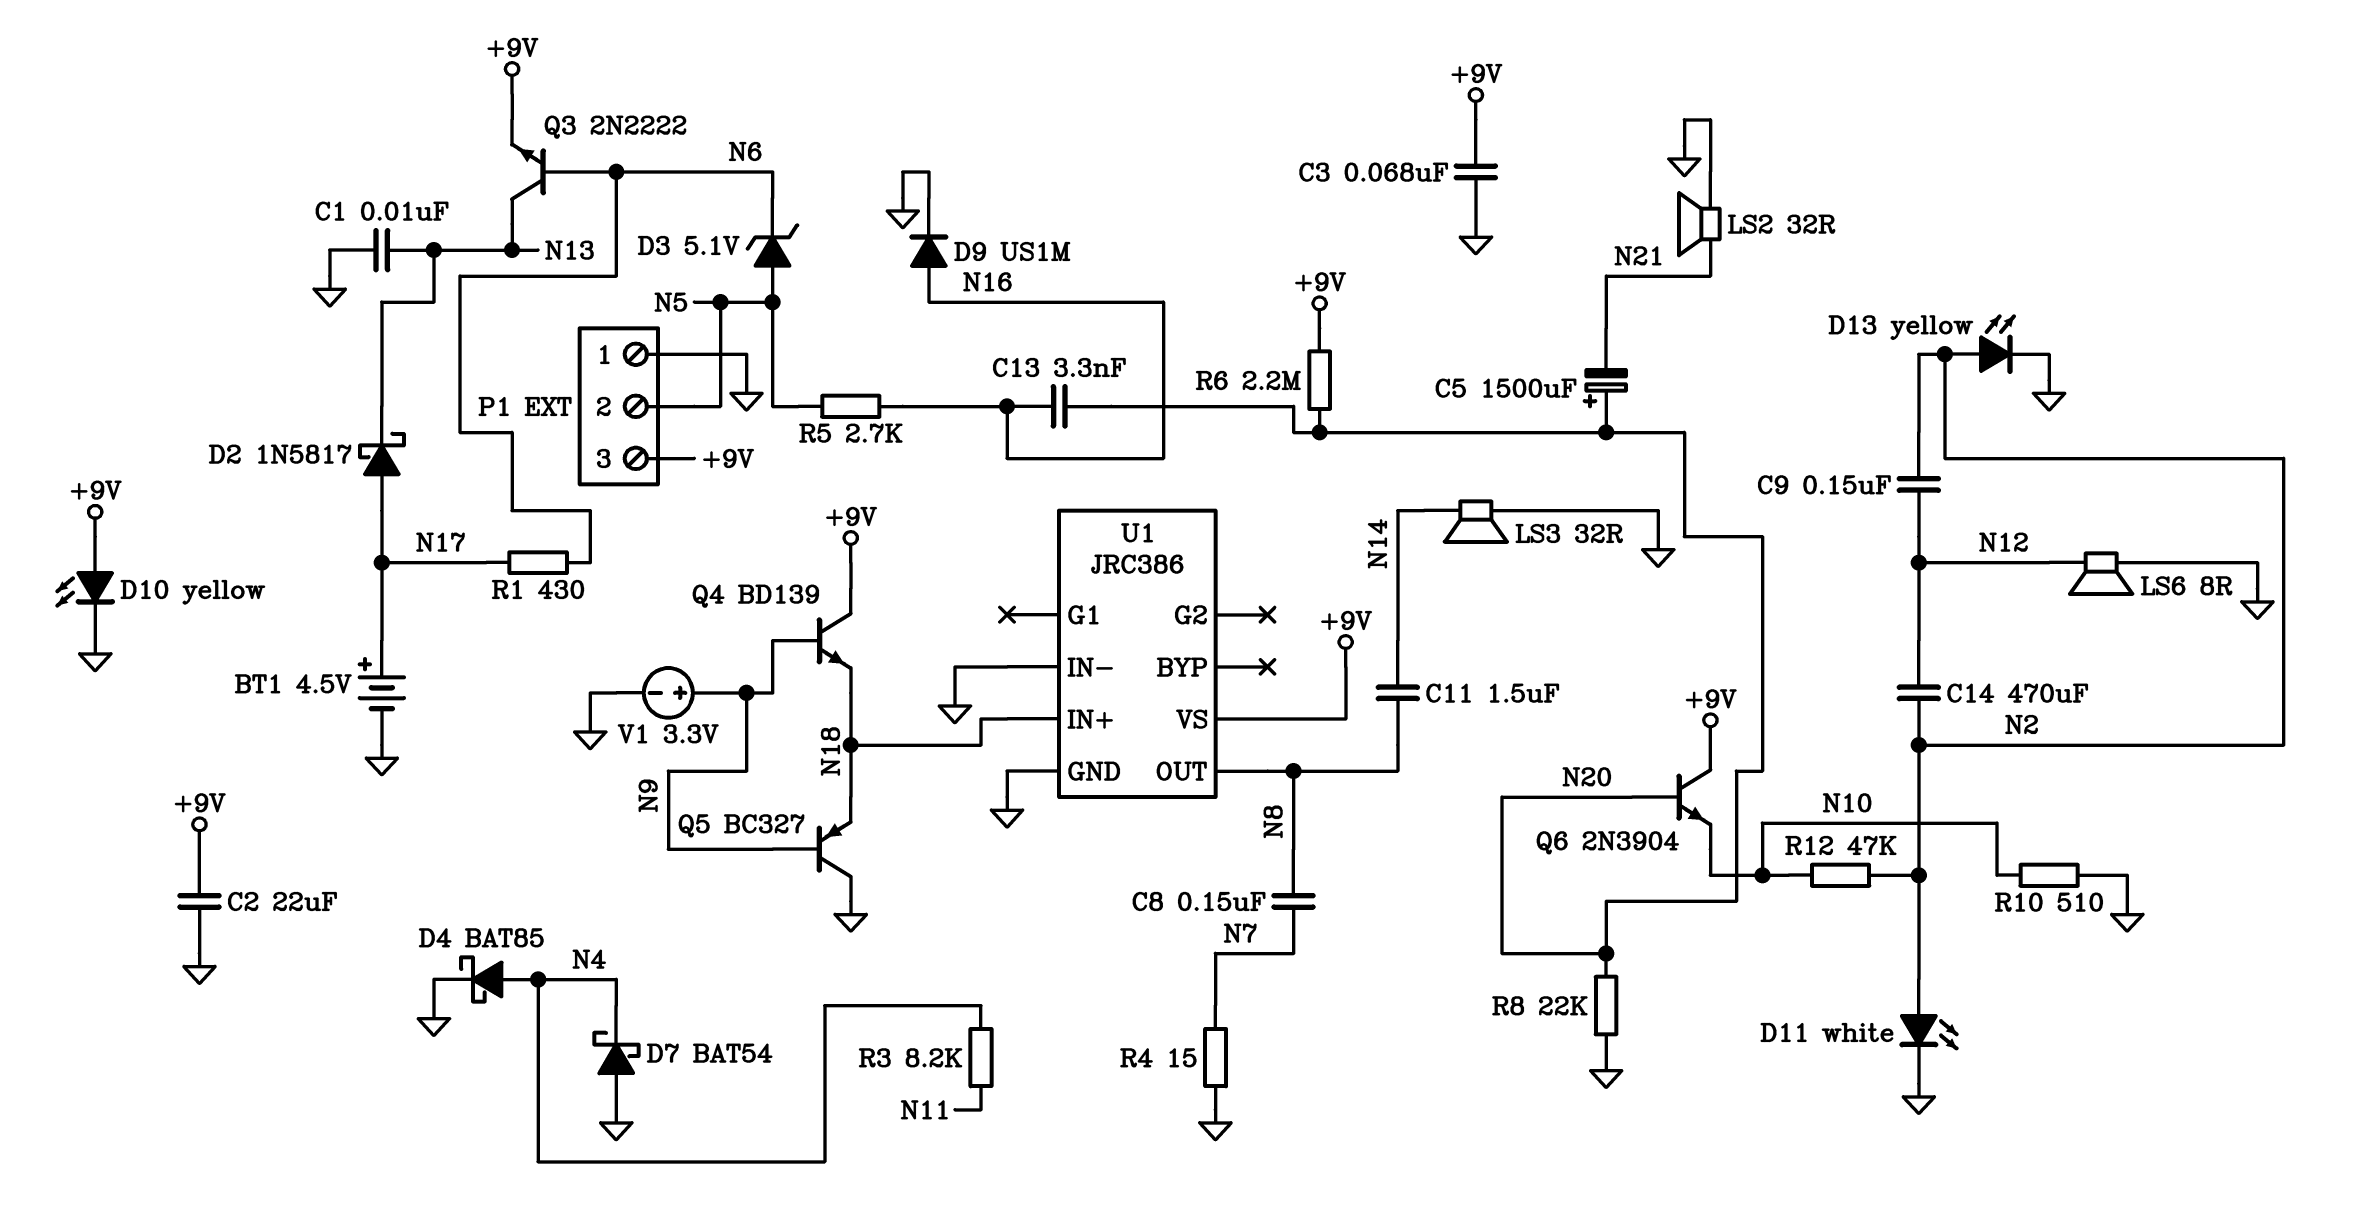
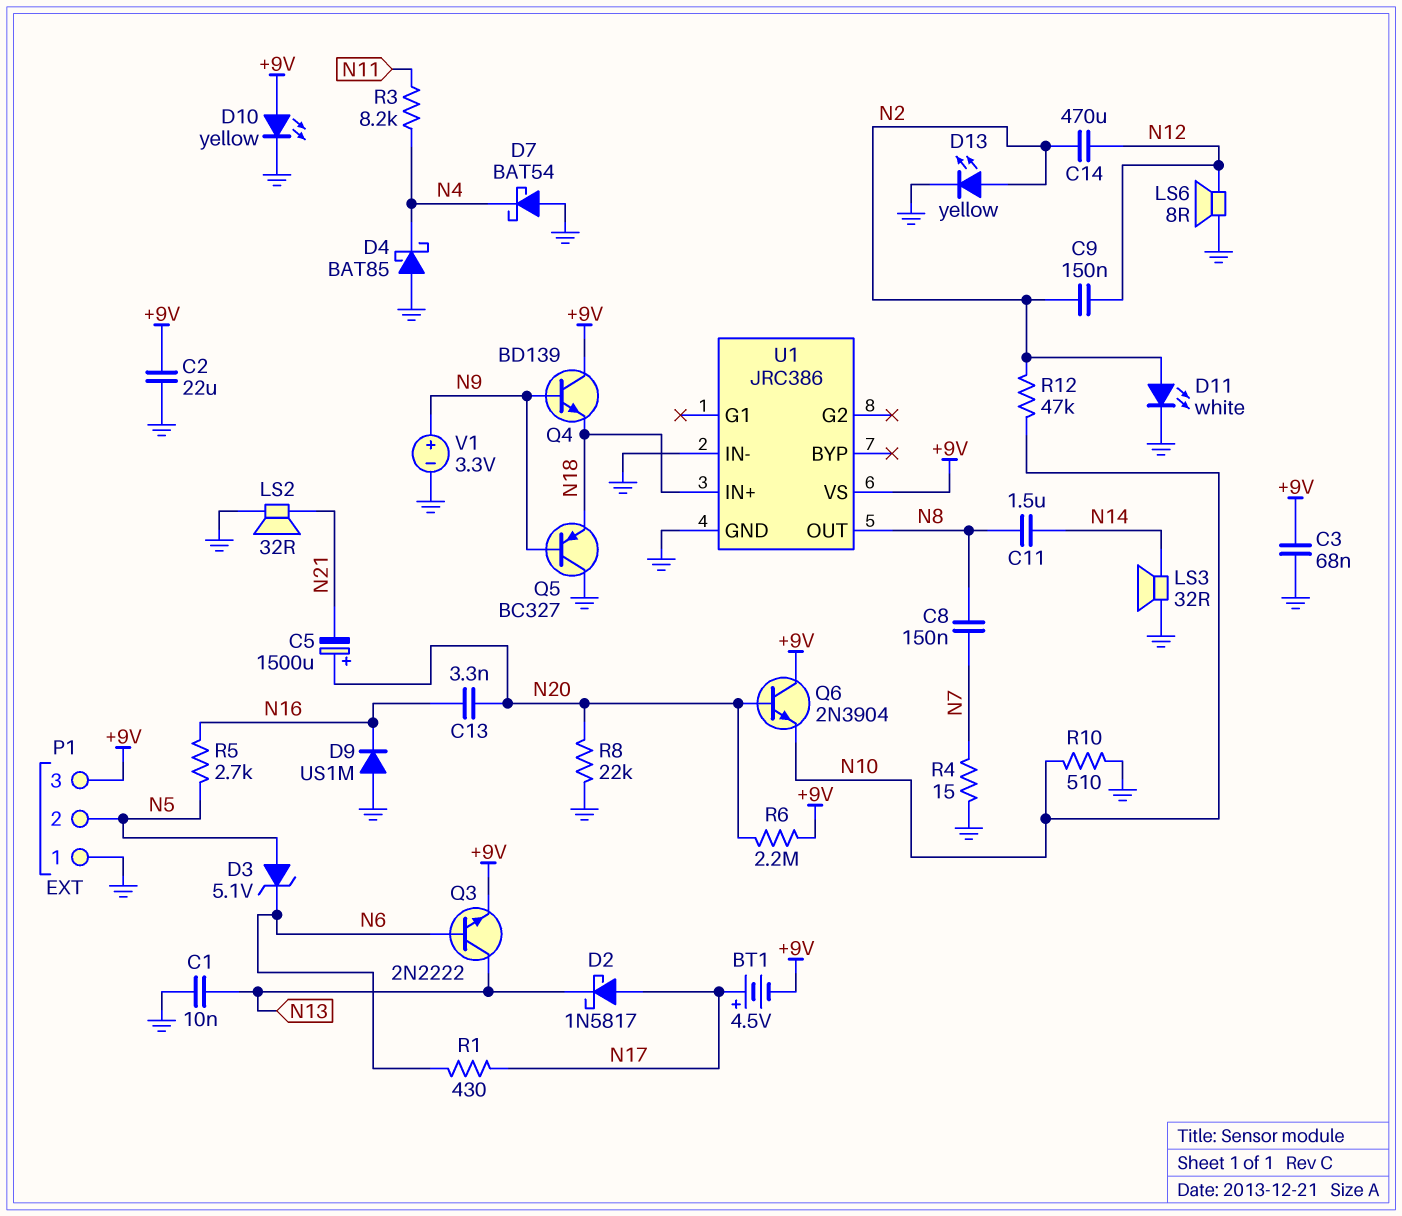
BT1: 4.5V (plus N17, minus GND) -> 4.5V (plus N17, minus +9V)
D4: schottky BAT85 (A N4, K GND) -> schottky BAT85 (A GND, K N4)
D9: diode US1M (A N16, K GND) -> diode US1M (A GND, K N16)

